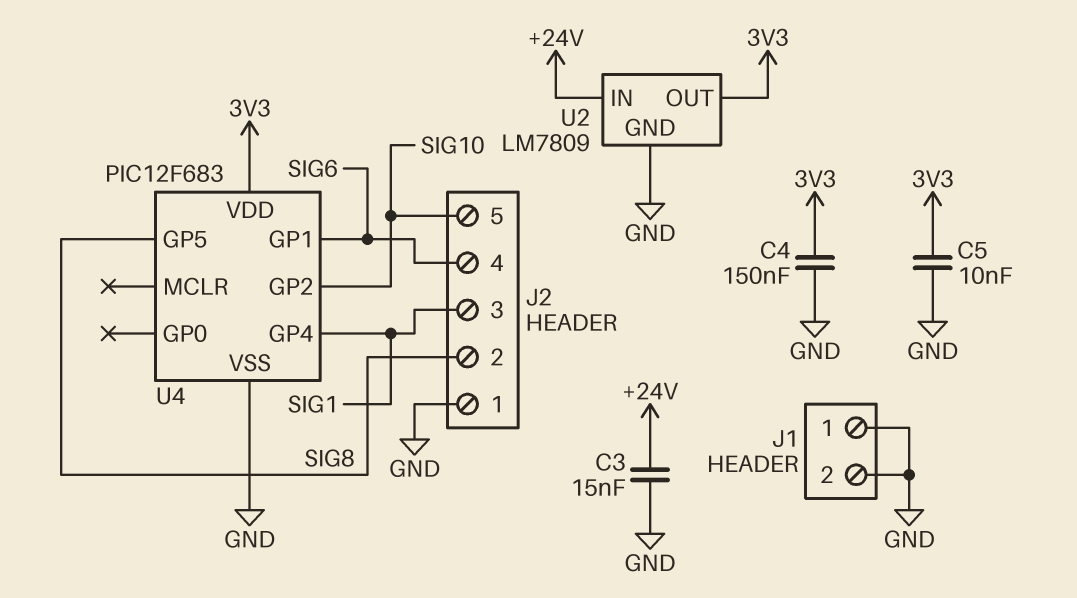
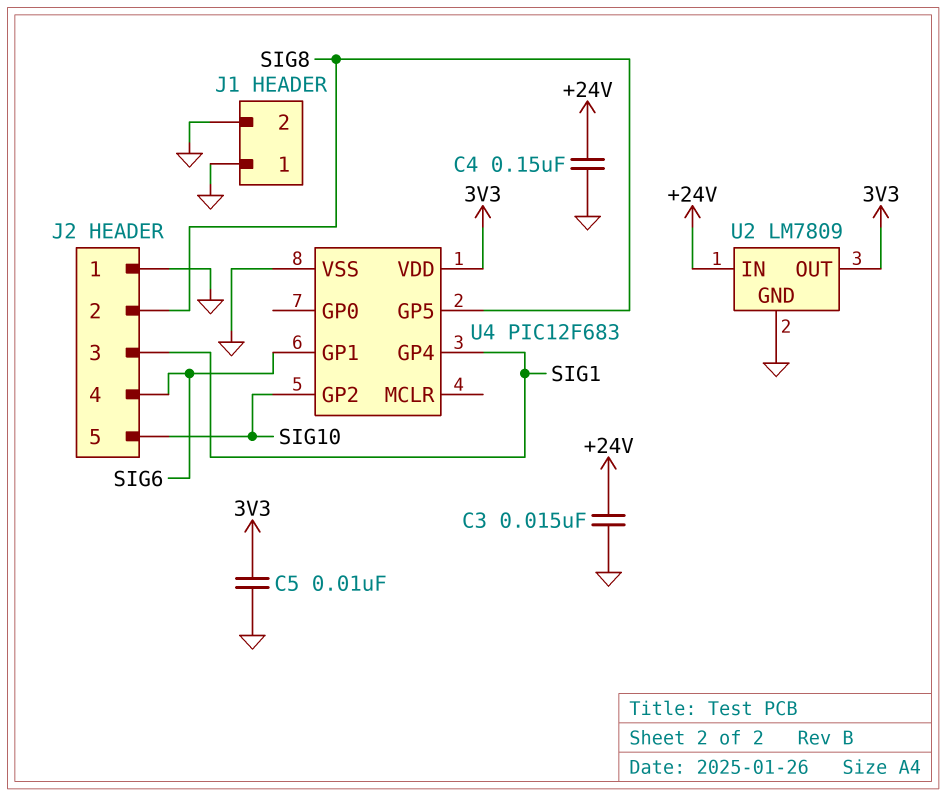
C4: 150nF (3V3, GND) -> 150nF (+24V, GND)

